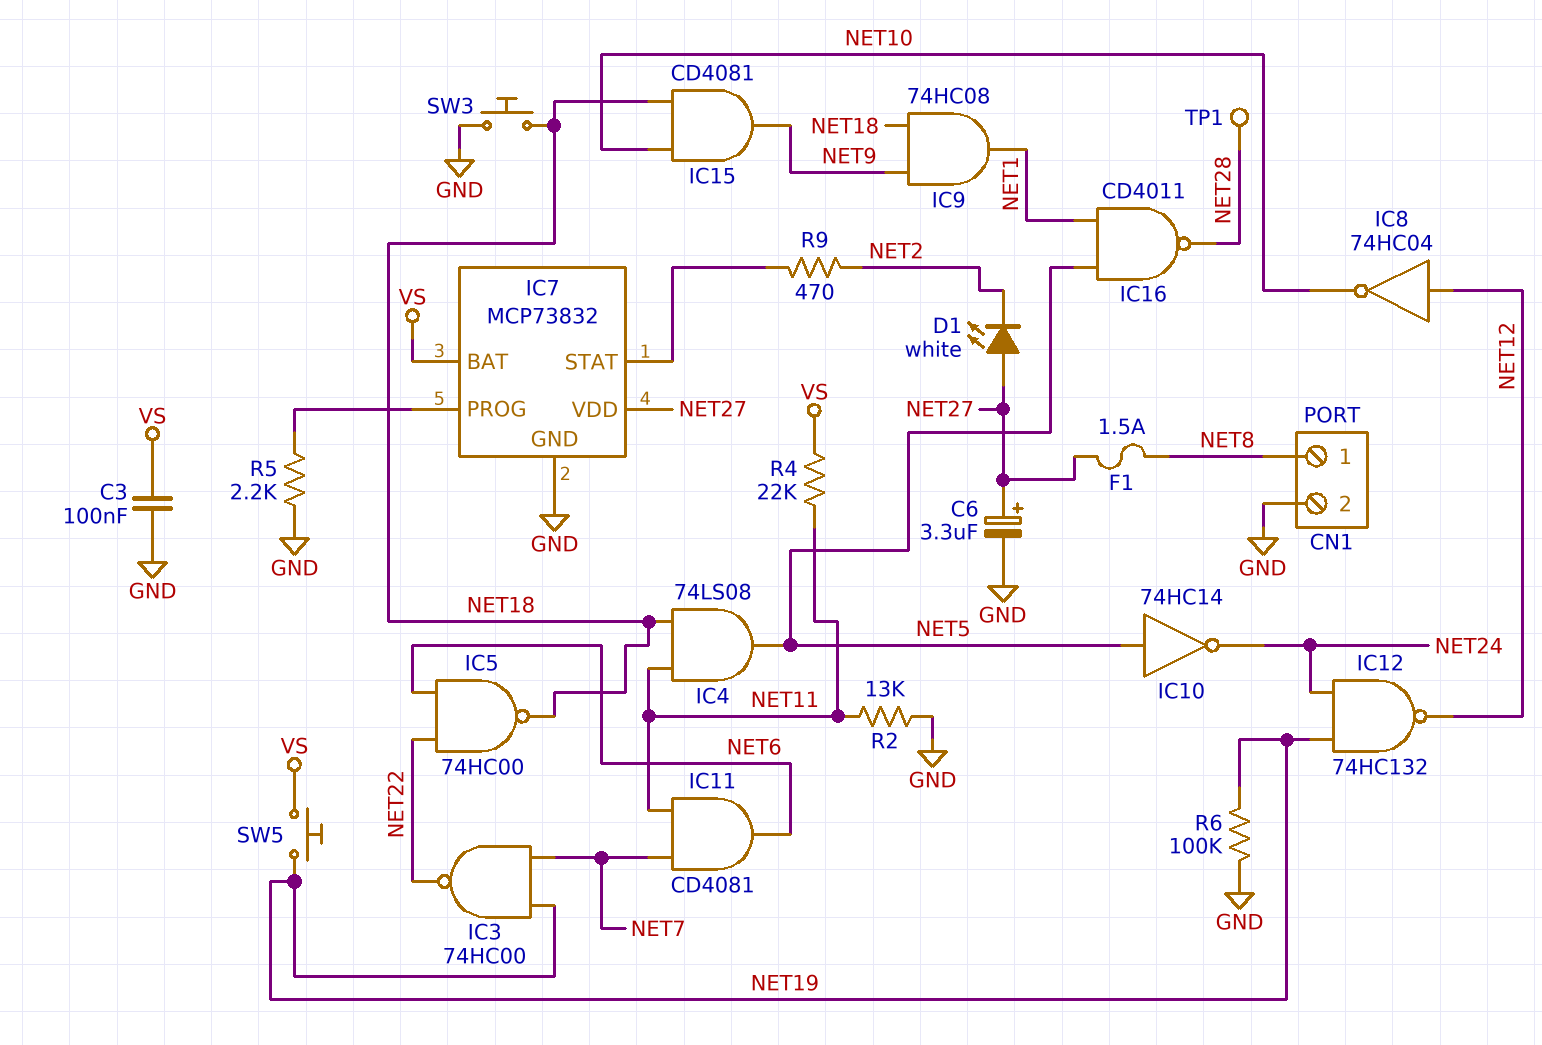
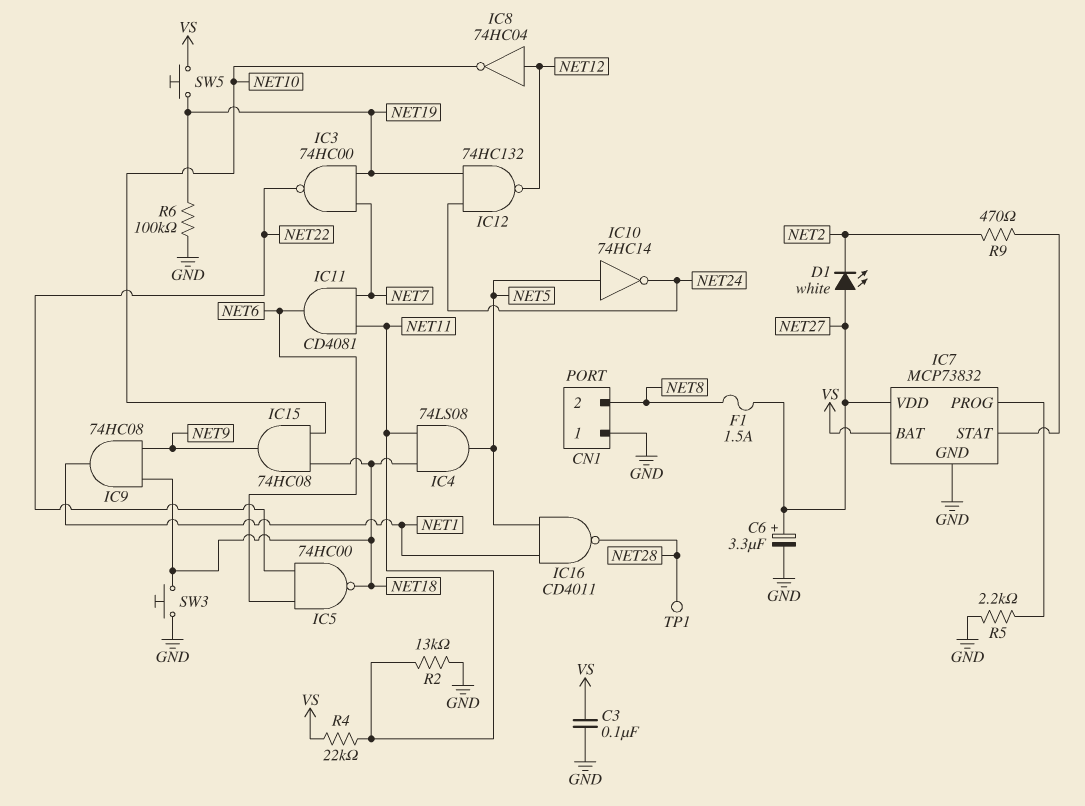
CN1 pin 1: NET8 -> GND
CN1 pin 2: GND -> NET8
IC15: AND CD4081 (in NET10, in NET18, out NET9) -> AND 74HC08 (in NET10, in NET18, out NET9)

